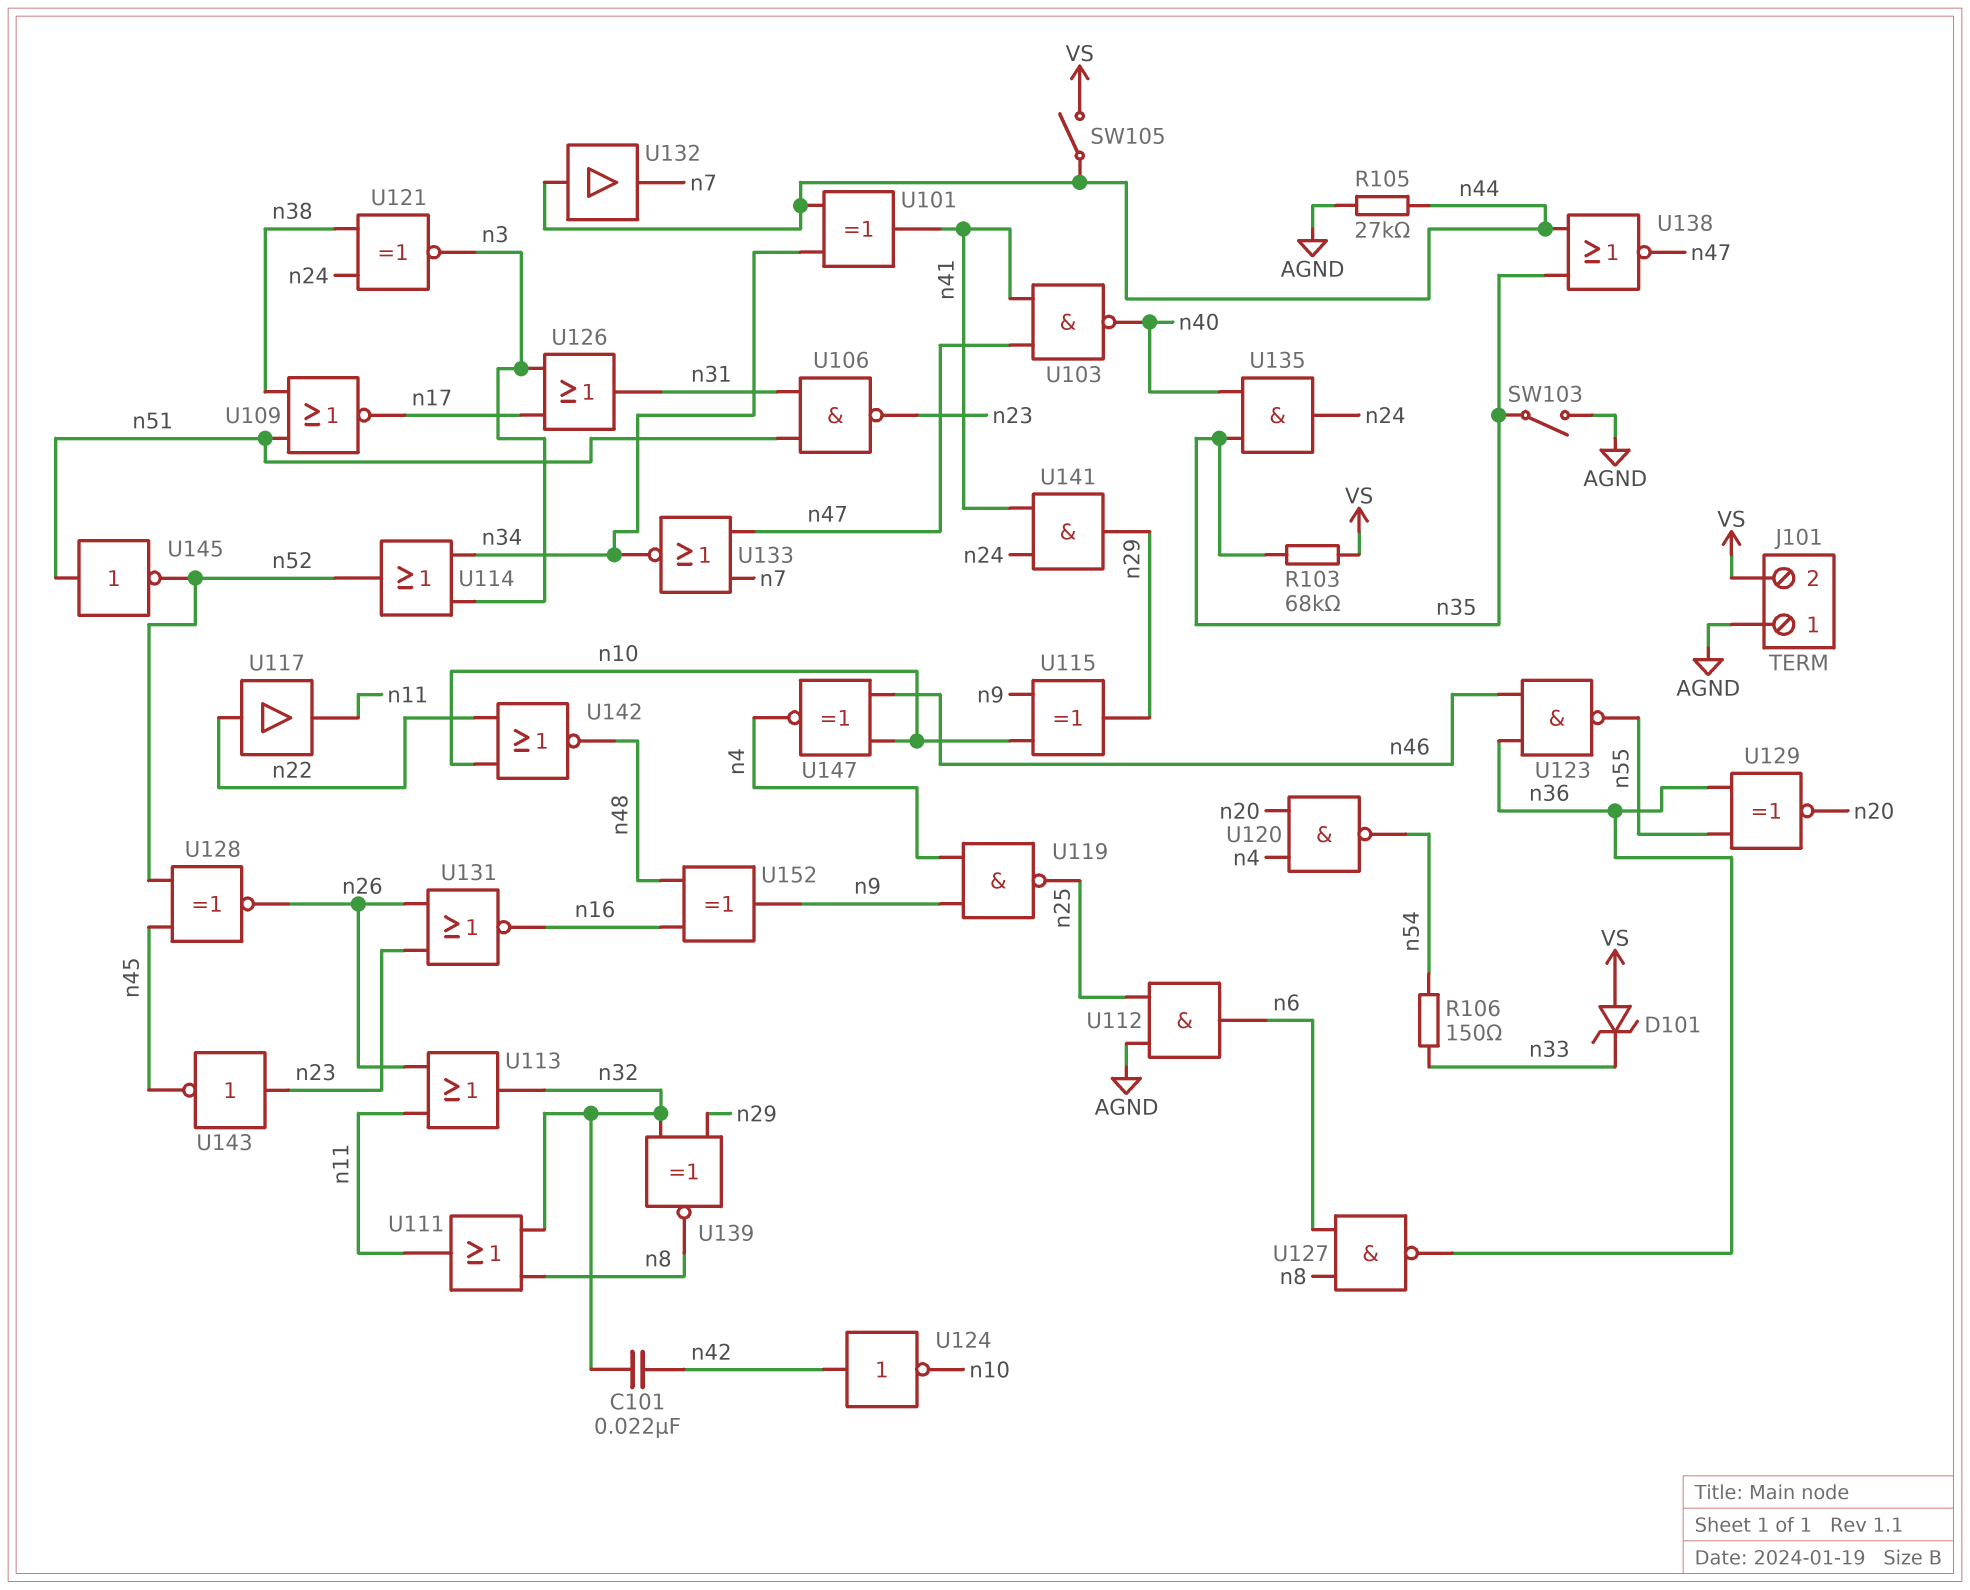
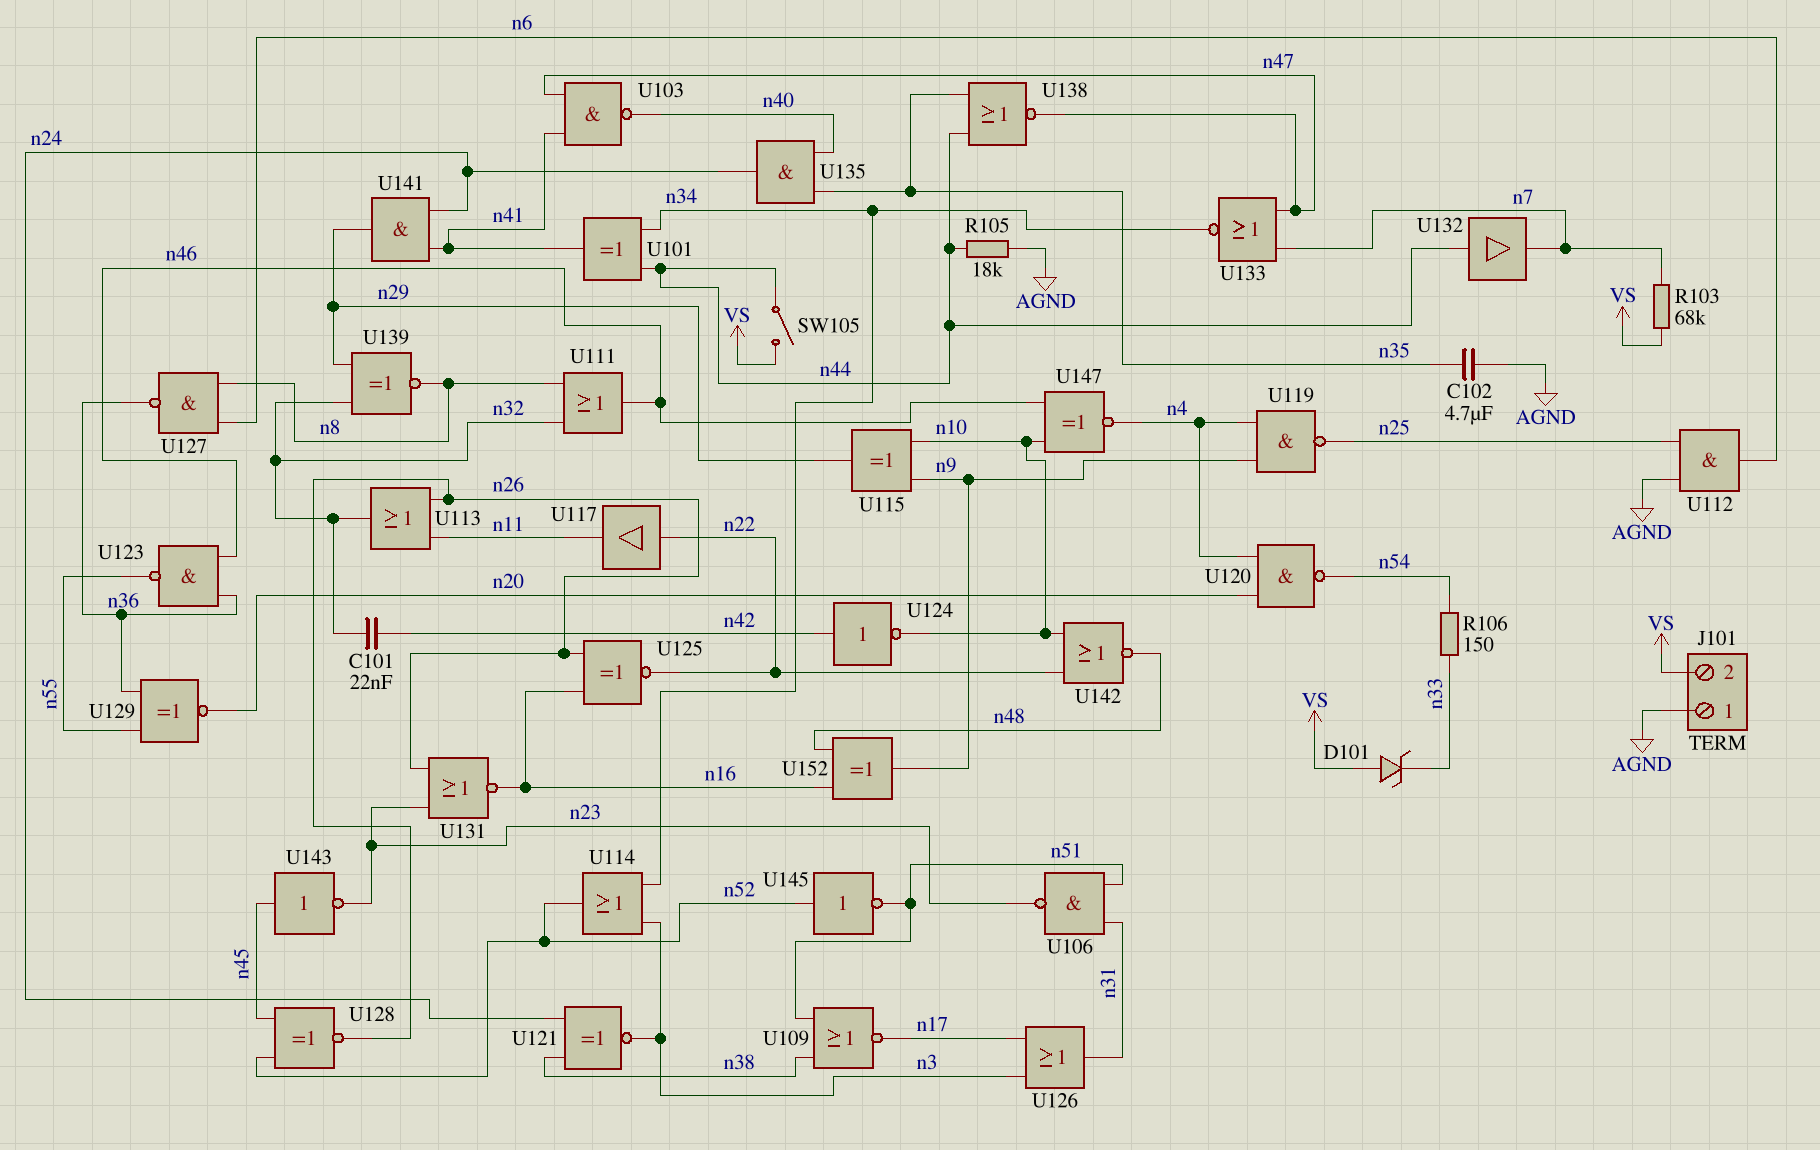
C102: none -> 4.7uF (AGND, n35)
R103: 68k (VS, n35) -> 68k (VS, n7)
R105: 27k (AGND, n44) -> 18k (AGND, n44)
SW103: switch (AGND, n35) -> none
U111: OR (in n8, in n32, out n11) -> OR (in n8, in n32, out n46)
U125: none -> XNOR (in n16, in n26, out n22)
U143: NOT (in n23, out n45) -> NOT (in n45, out n23)
U145: NOT (in n51, out n52) -> NOT (in n52, out n51)

